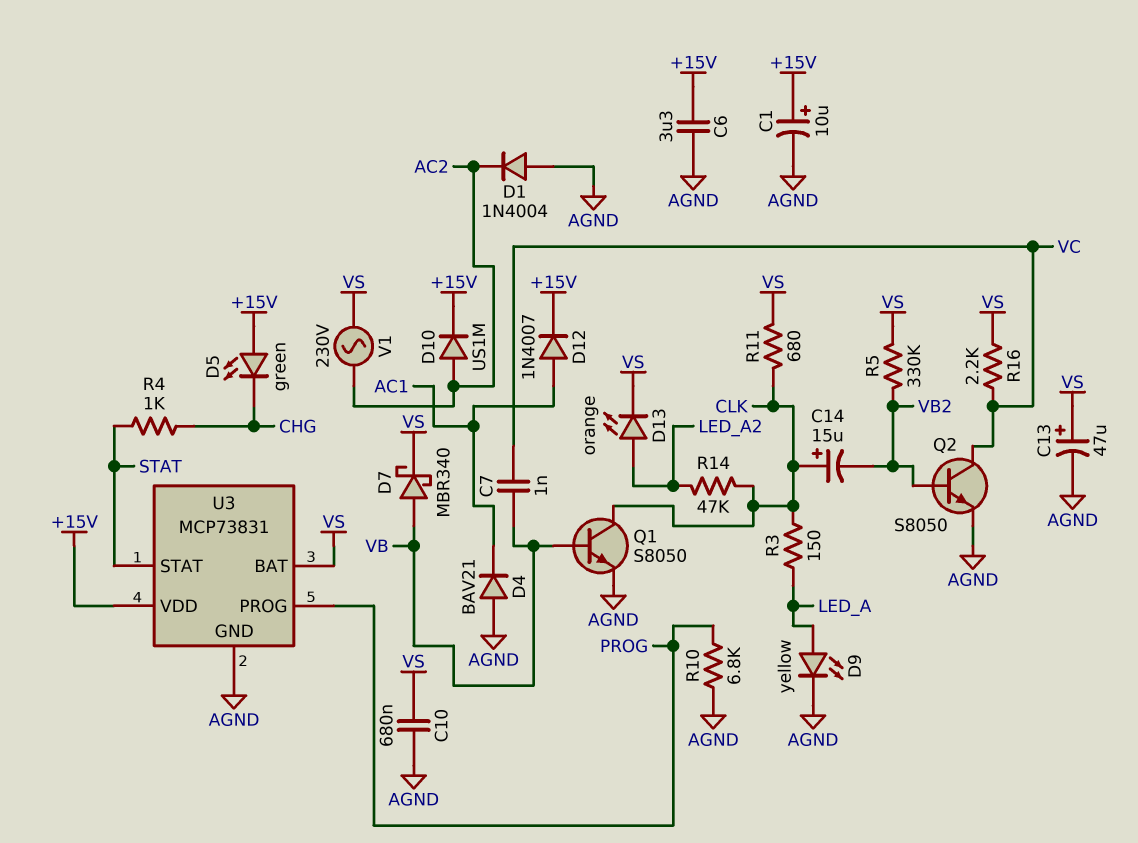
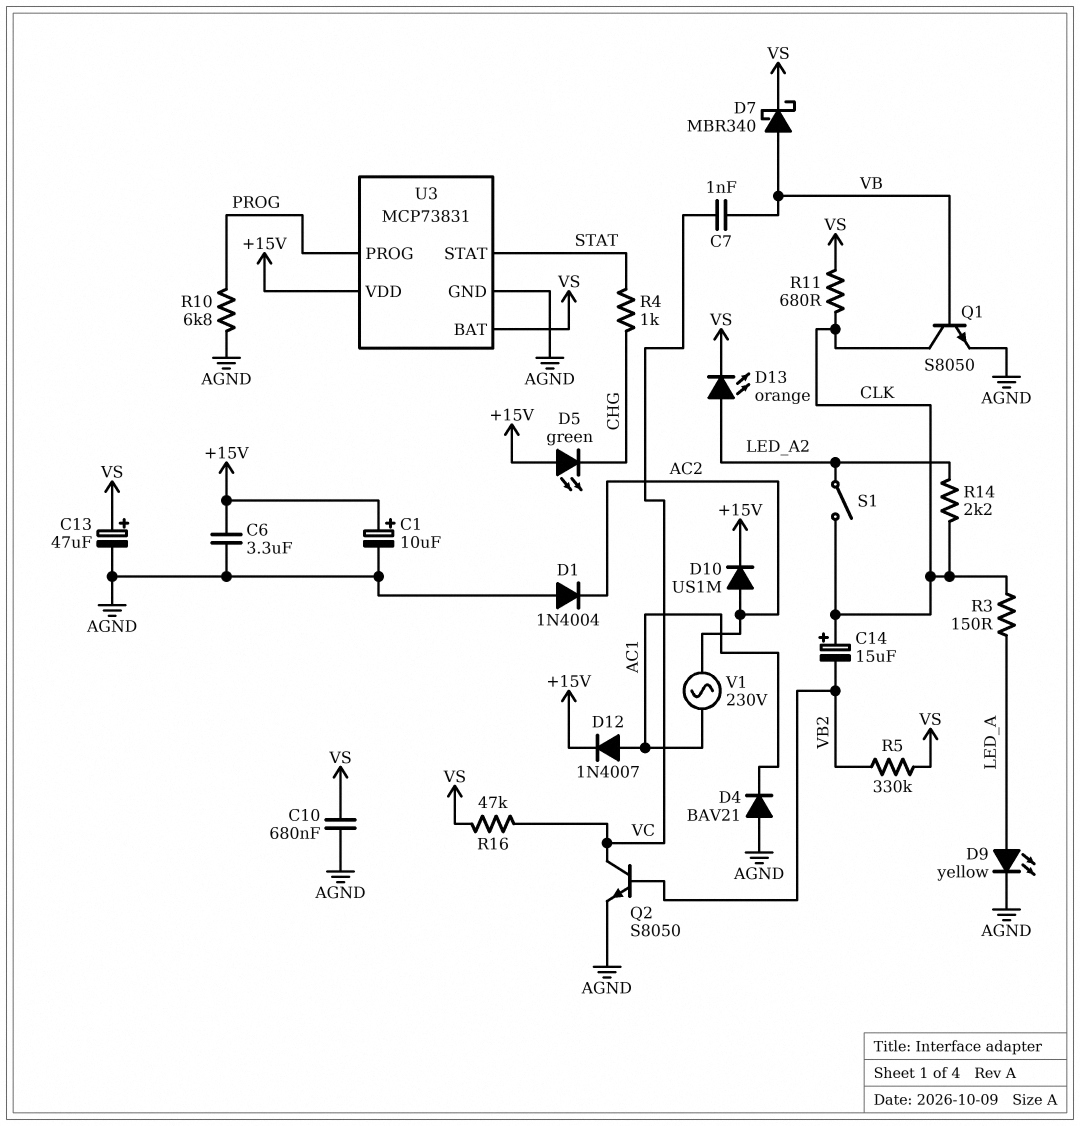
R14: 47k (CLK, LED_A2) -> 2.2k (CLK, LED_A2)
R16: 2.2k (VC, VS) -> 47k (VC, VS)
S1: none -> switch (CLK, LED_A2)
V1: AC 230V (AC2, VS) -> AC 230V (AC1, AC2)

